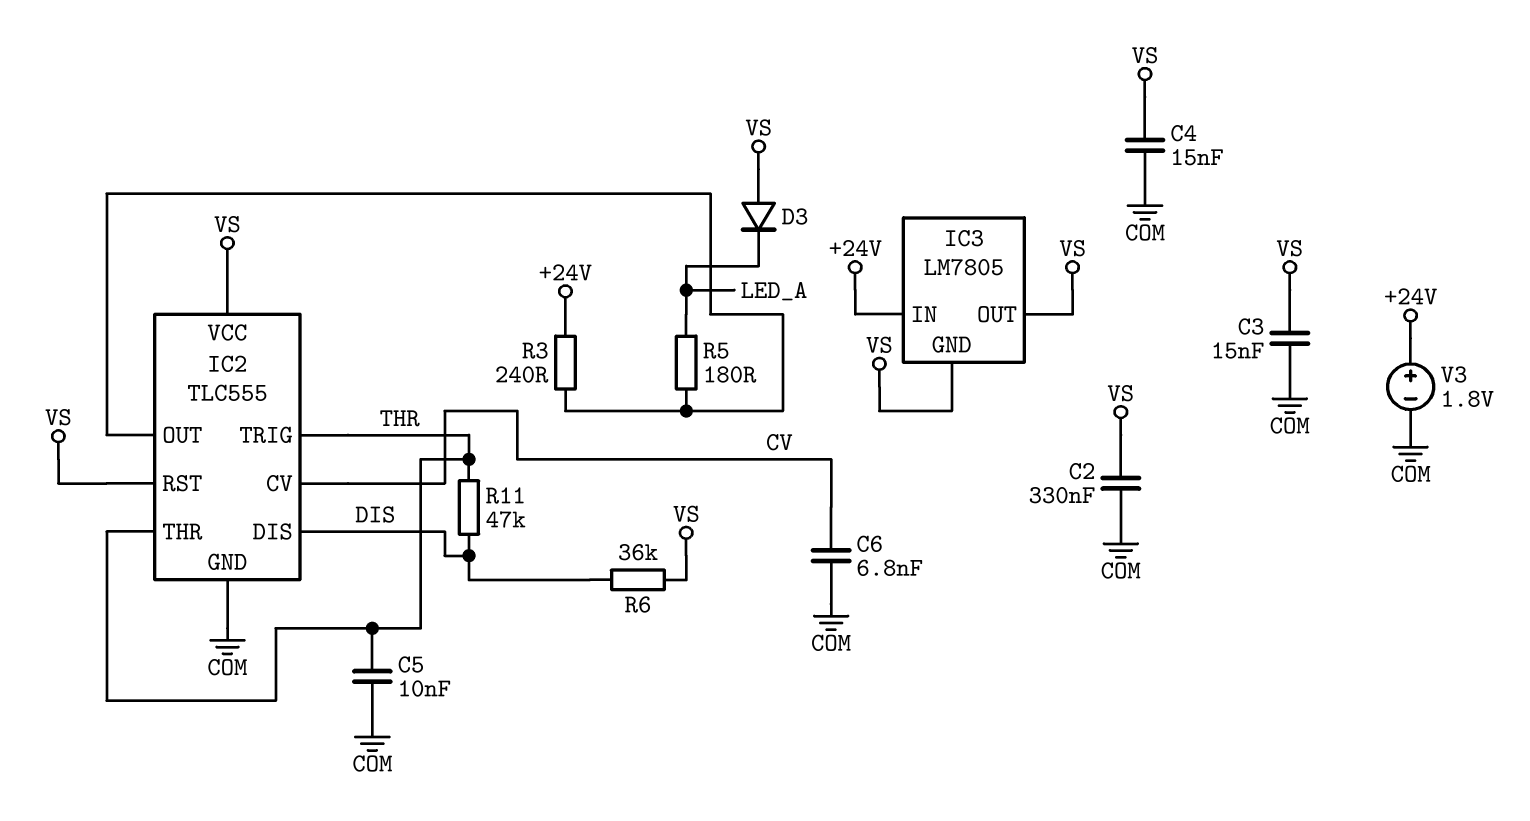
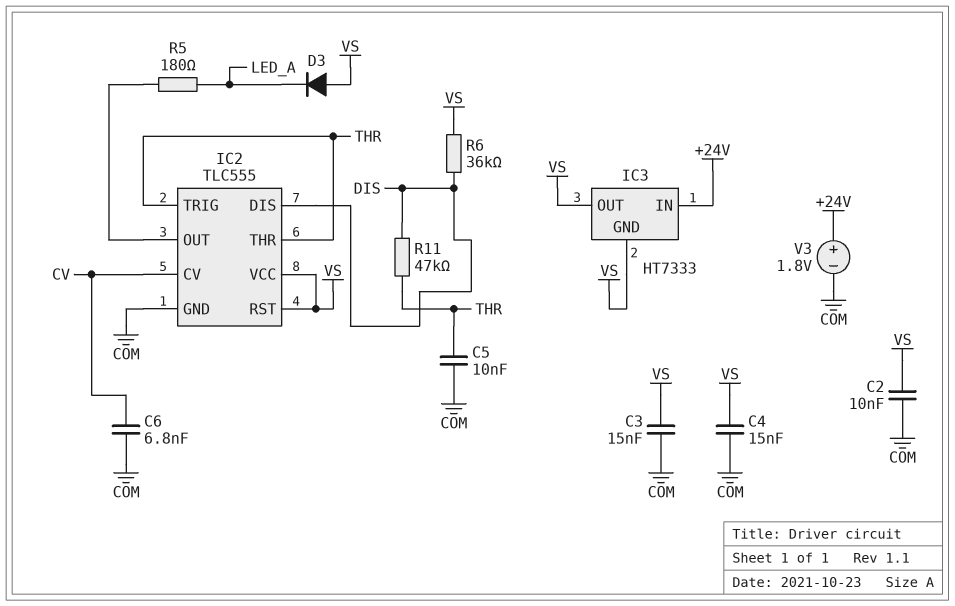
C2: 330nF (COM, VS) -> 10nF (COM, VS)
IC3: LM7805 -> HT7333
R3: 240 (+24V, IC2/OUT) -> none

